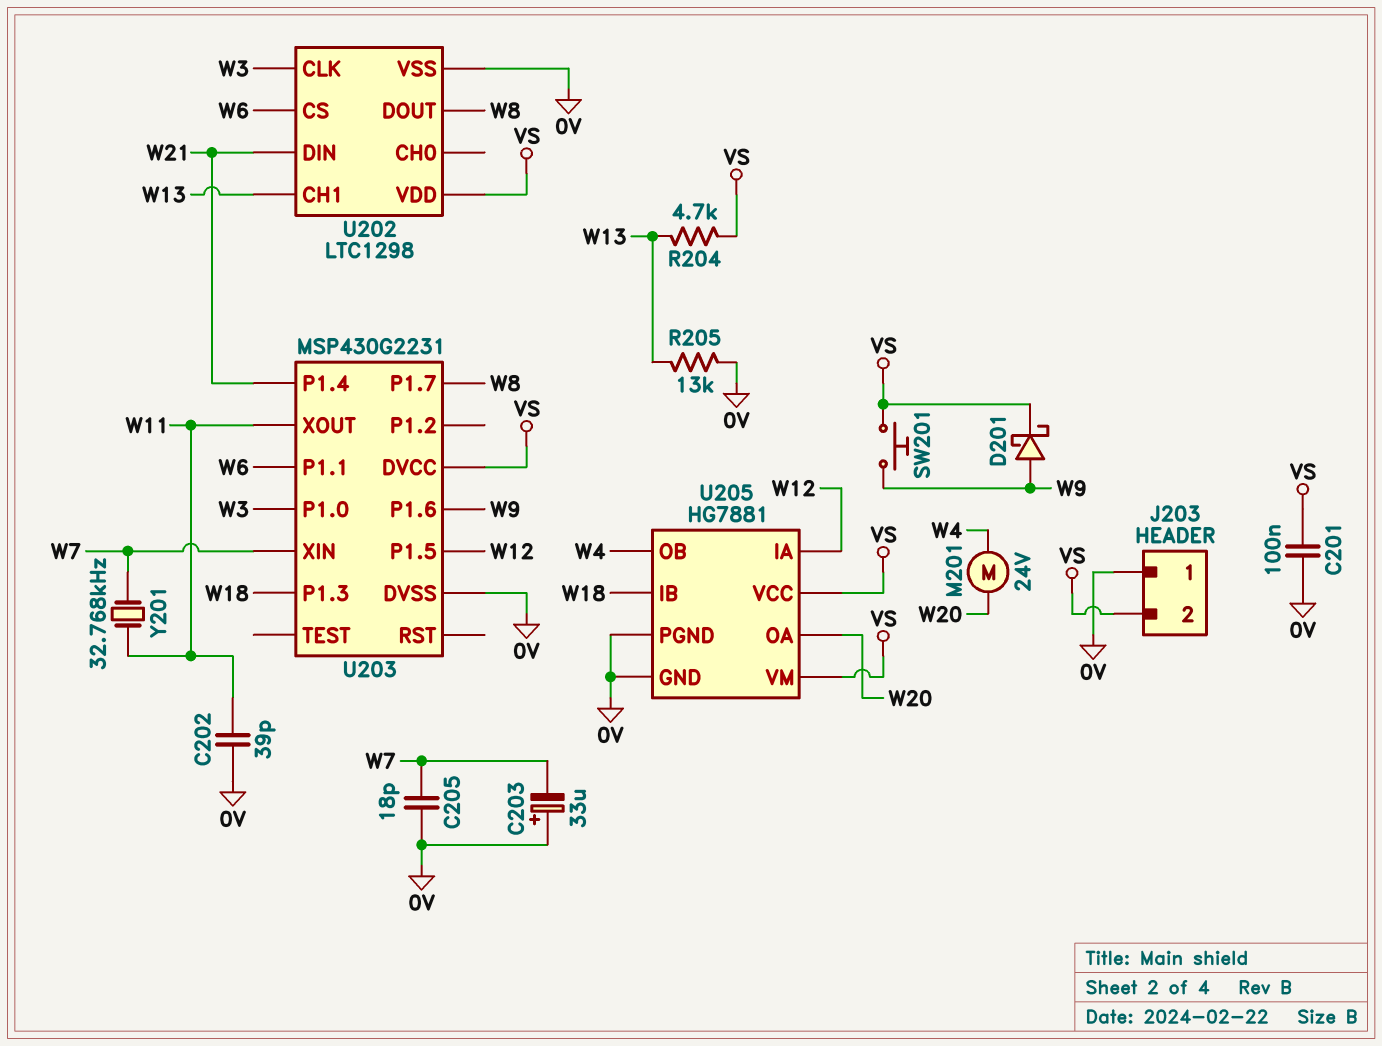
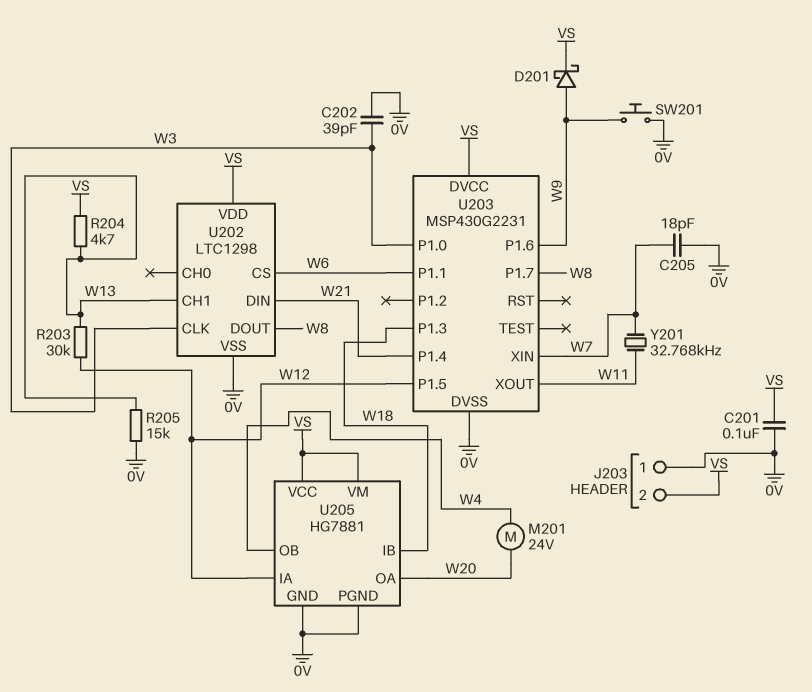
C202: 39pF (0V, W11) -> 39pF (0V, W3)
C203: 33uF (plus 0V, minus W7) -> none
R203: none -> 30k (W12, W13)
R205: 13k (0V, W13) -> 15k (0V, W13)
SW201: button (VS, W9) -> button (0V, W9)

